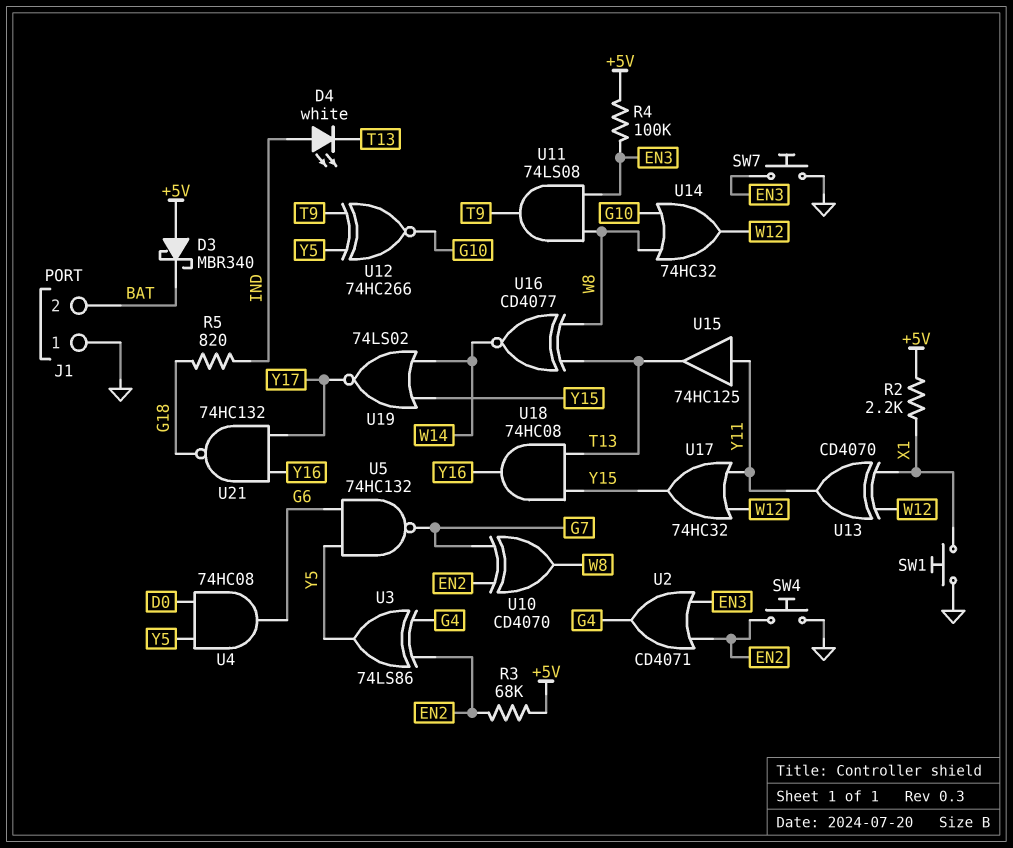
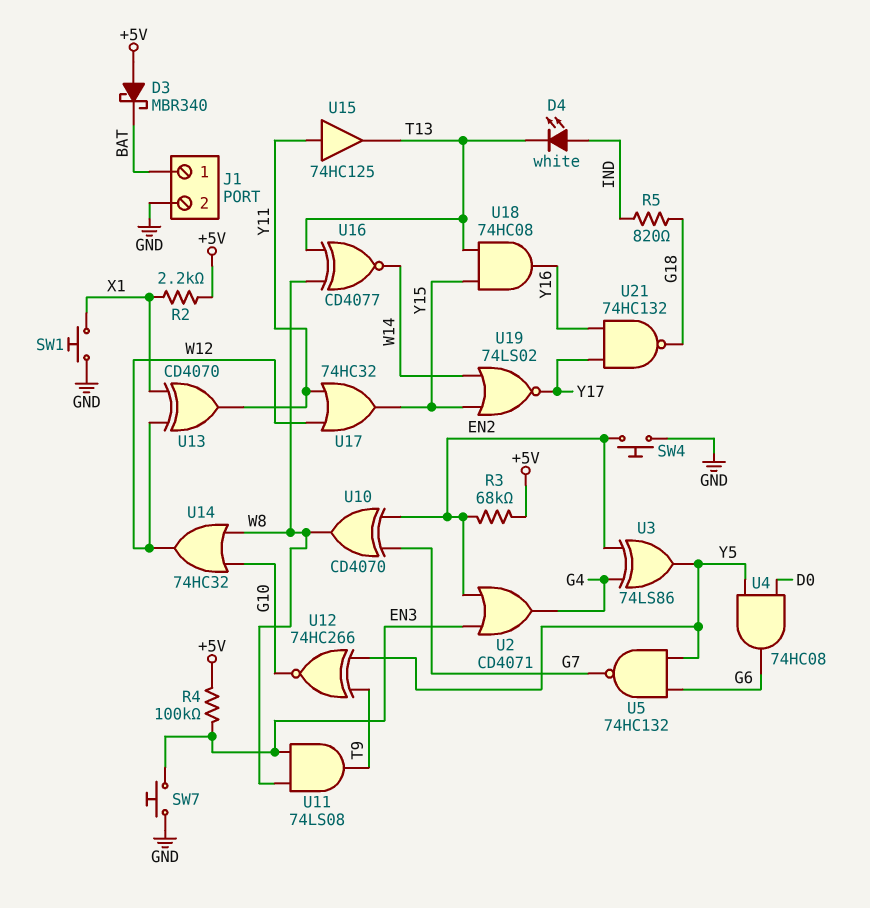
J1 pin 1: GND -> BAT
J1 pin 2: BAT -> GND

